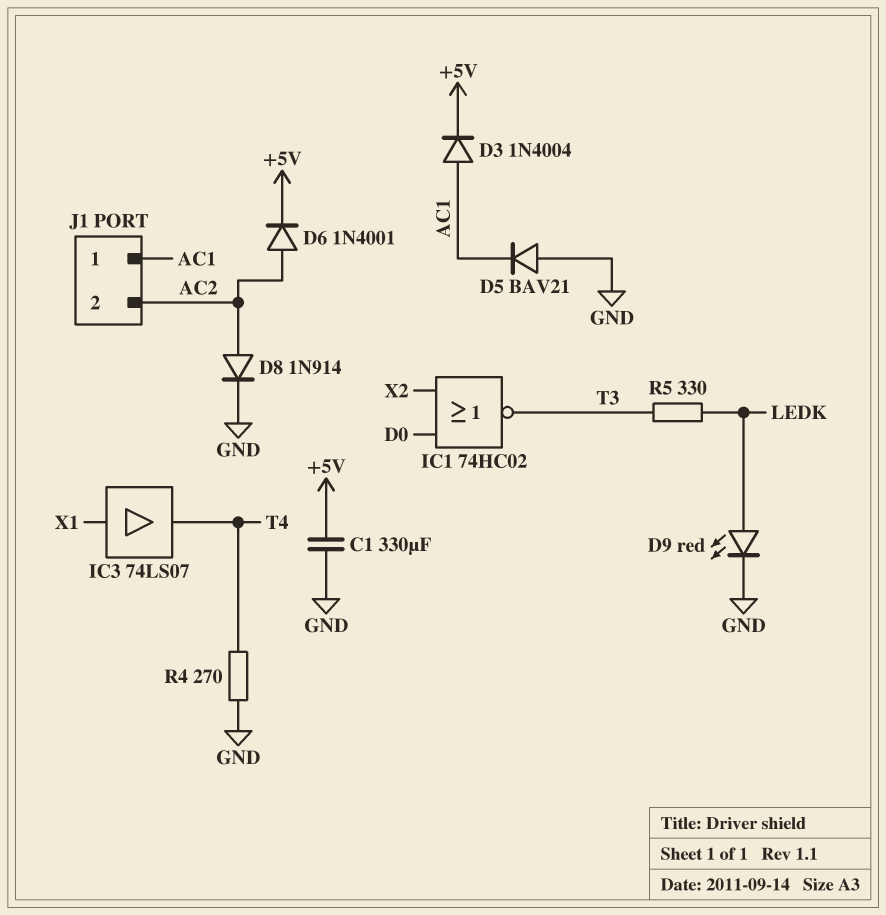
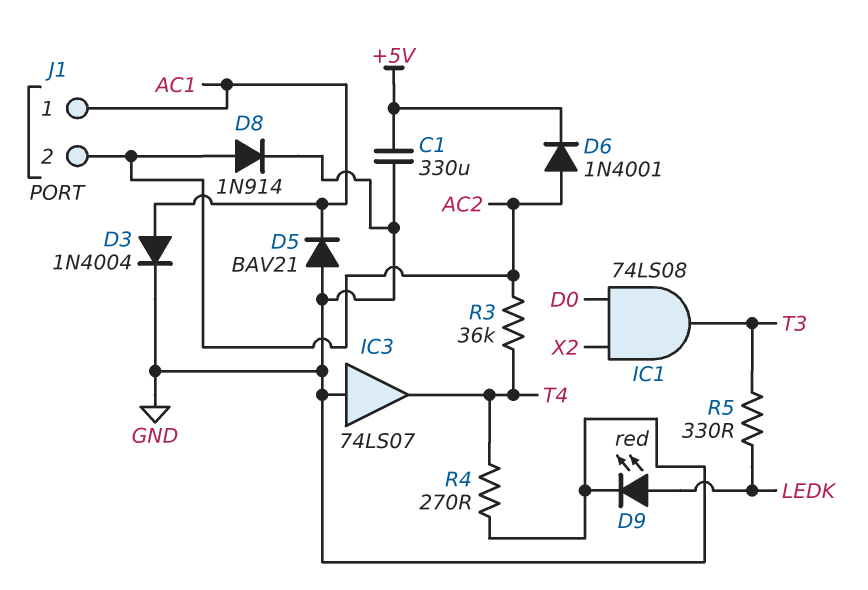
D3: diode 1N4004 (A AC1, K +5V) -> diode 1N4004 (A AC1, K GND)
IC1: NOR 74HC02 (in D0, in X2, out T3) -> AND 74LS08 (in D0, in X2, out T3)
IC3: buffer 74LS07 (in X1, out T4) -> buffer 74LS07 (in GND, out T4)
R3: none -> 36k (AC2, T4)

